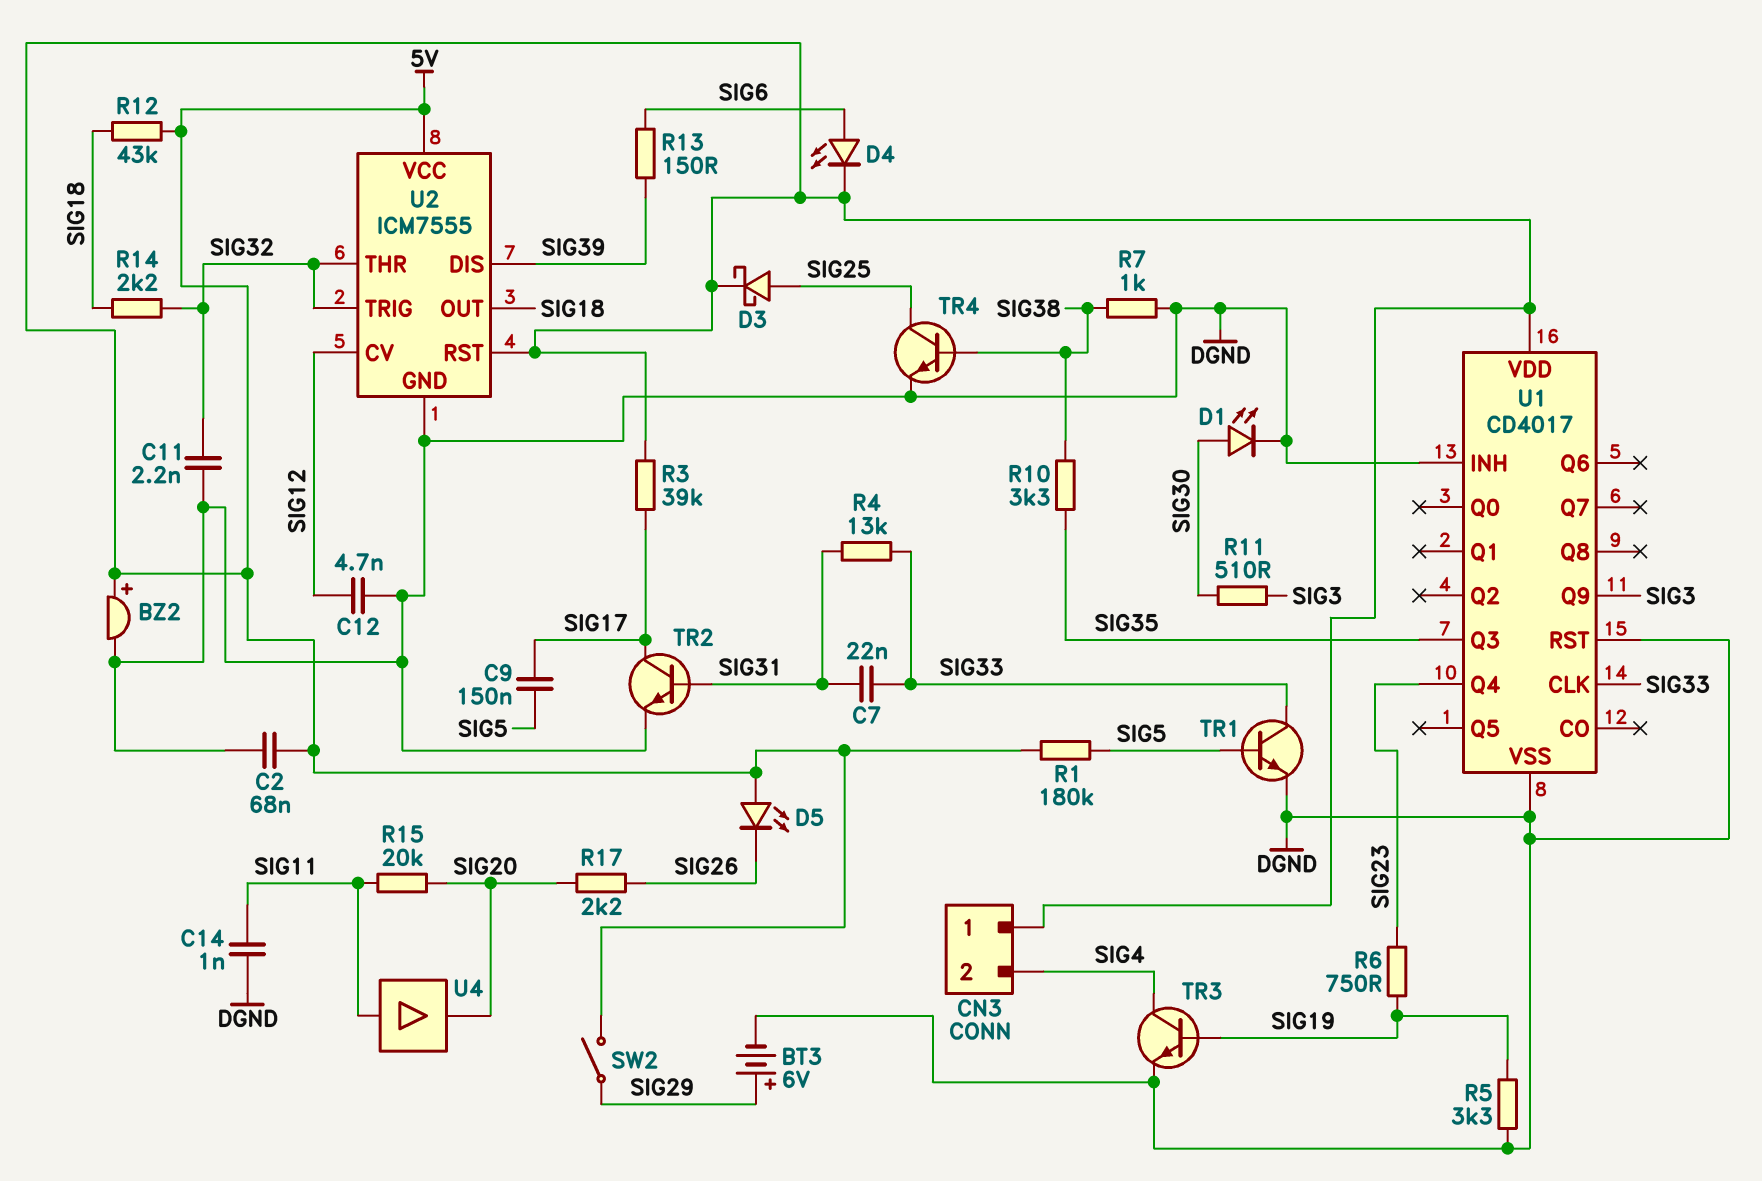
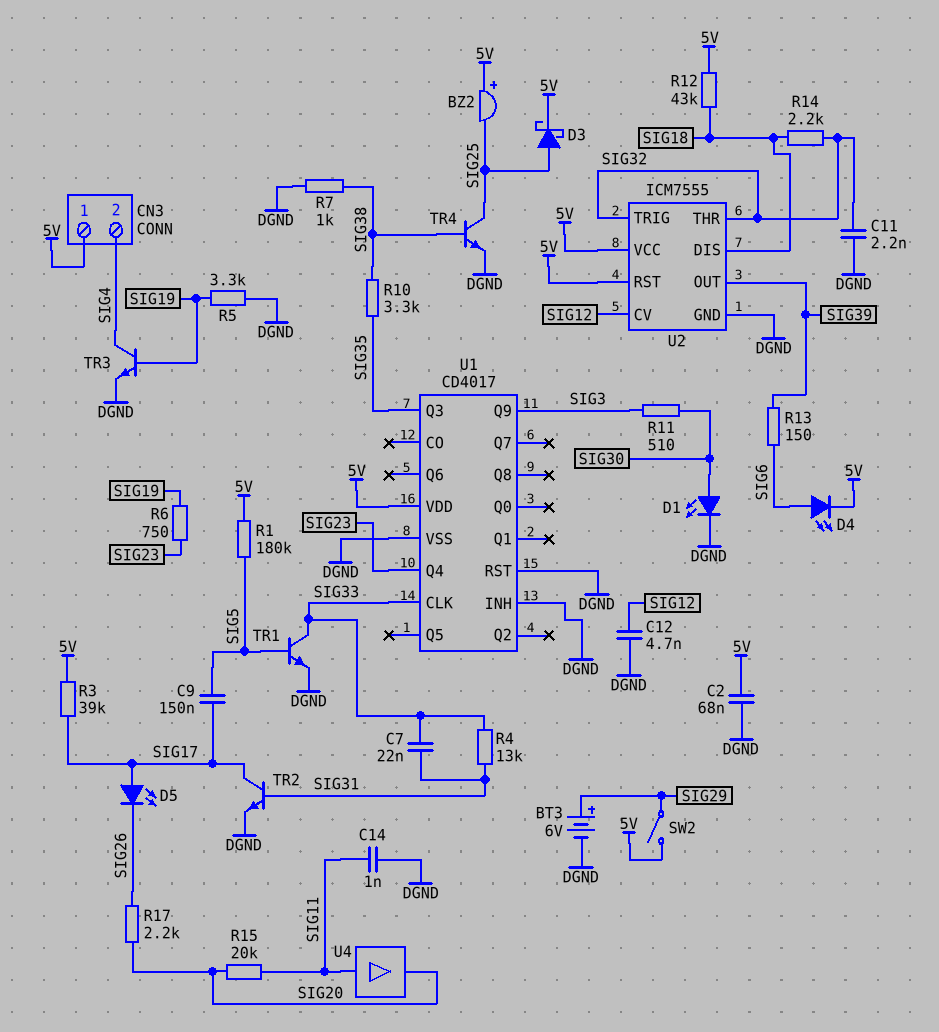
BZ2: buzzer (plus 5V, minus DGND) -> buzzer (plus 5V, minus SIG25)
D5: LED (A 5V, K SIG26) -> LED (A SIG17, K SIG26)
U2 pin DIS: SIG39 -> SIG18
U2 pin OUT: SIG18 -> SIG39

